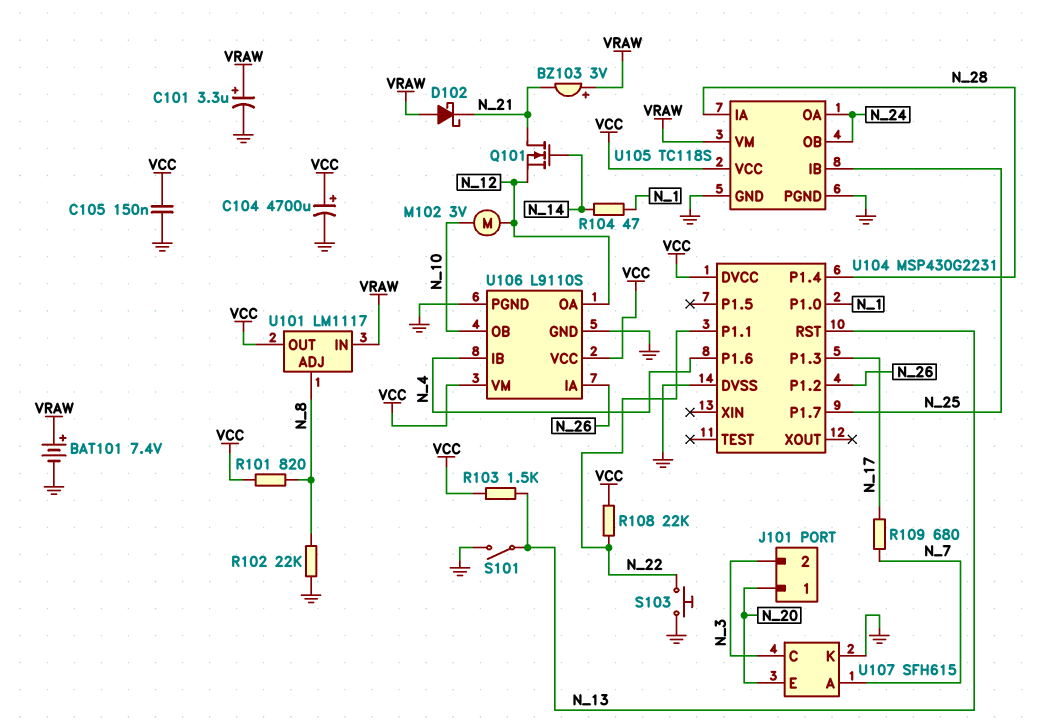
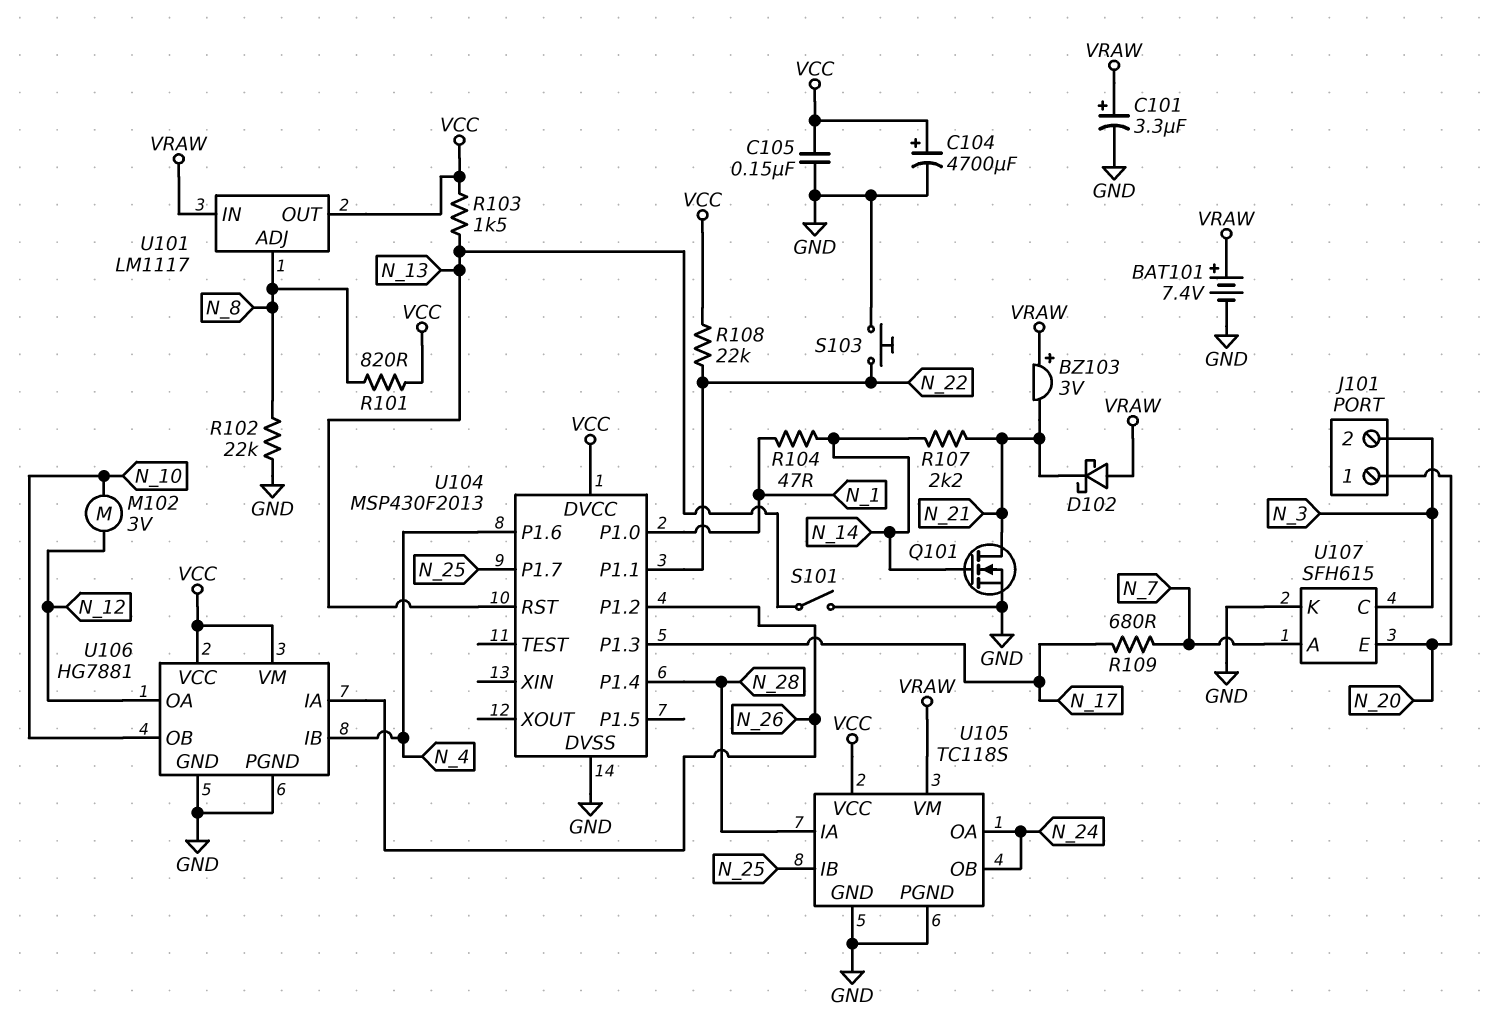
Q101: NMOS (G N_14, D N_21, S N_12) -> NMOS (G N_14, D N_21, S GND)
R107: none -> 2.2k (N_14, N_21)
U104: MSP430G2231 -> MSP430F2013
U106: L9110S -> HG7881

